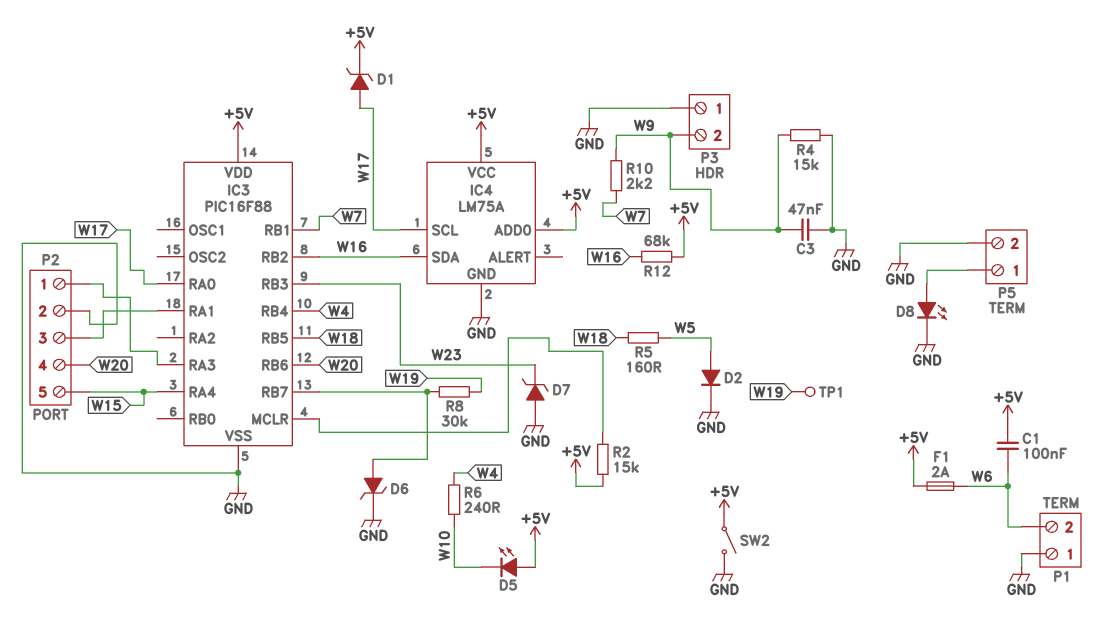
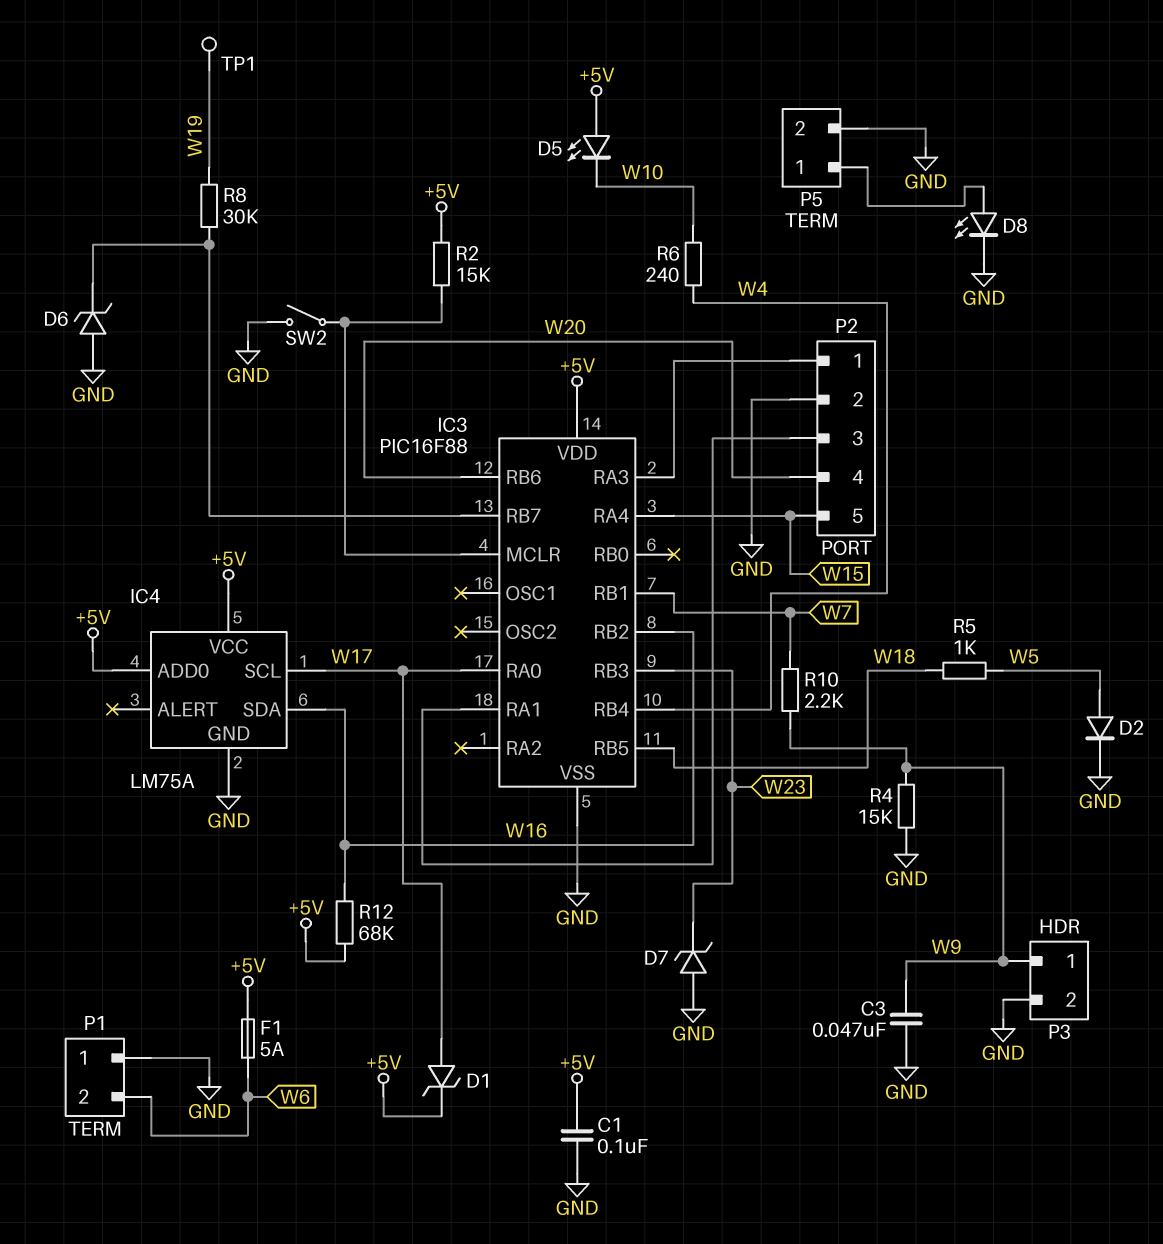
C1: 100nF (+5V, W6) -> 100nF (+5V, GND)
D6: zener (A IC3/RB7, K GND) -> zener (A GND, K IC3/RB7)
F1: 2A (+5V, W6) -> 5A (+5V, W6)
P3 pin 1: GND -> W9
P3 pin 2: W9 -> GND
R5: 160 (W5, W18) -> 1k (W5, W18)
SW2: switch (+5V, GND) -> switch (GND, IC3/MCLR)

